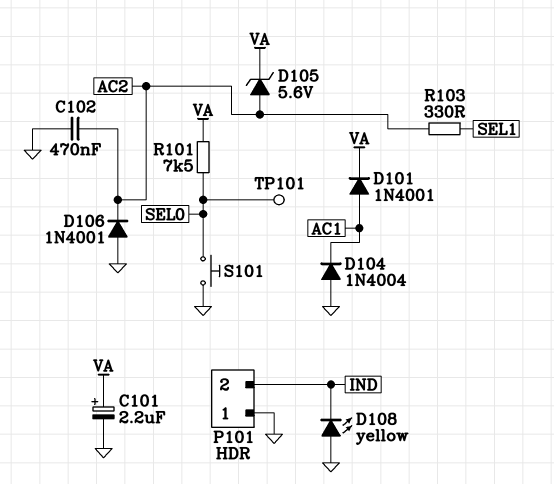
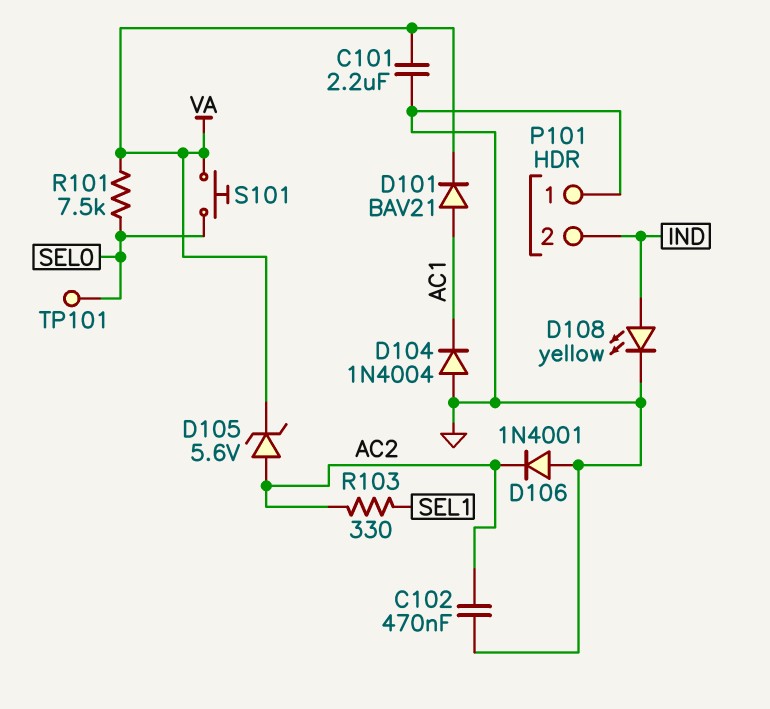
C101: 2.2uF (plus VA, minus GND) -> 2.2uF (GND, VA)
D101: diode 1N4001 (A AC1, K VA) -> diode BAV21 (A AC1, K VA)
D108: LED yellow (A GND, K IND) -> LED yellow (A IND, K GND)
S101: button (GND, SEL0) -> button (SEL0, VA)

